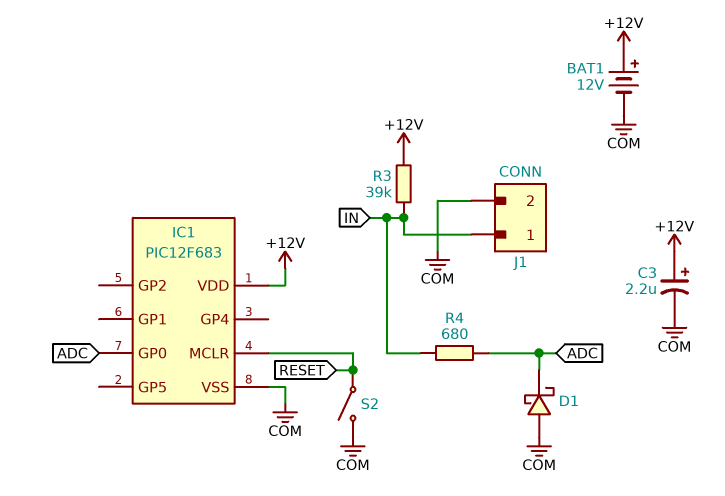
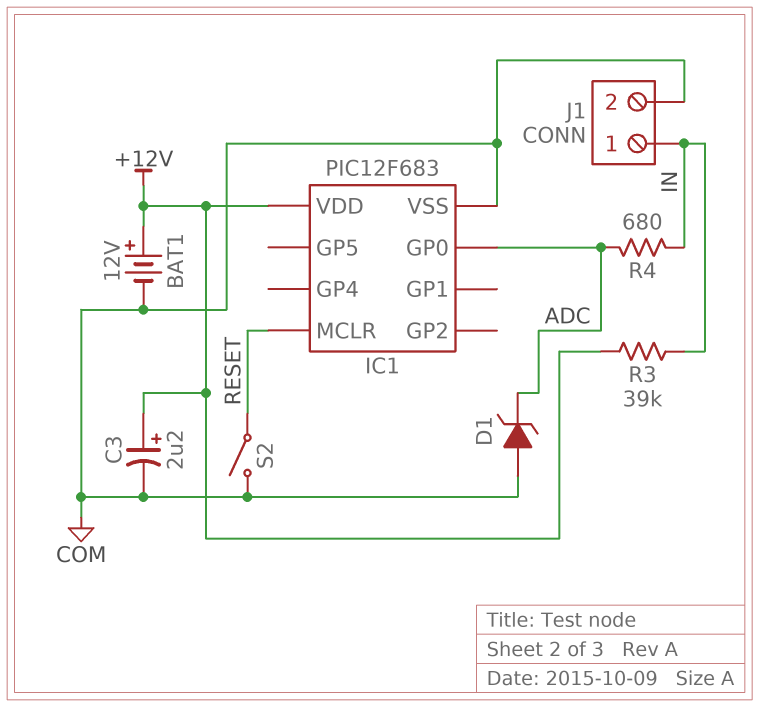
D1: schottky (A COM, K ADC) -> zener (A COM, K ADC)

